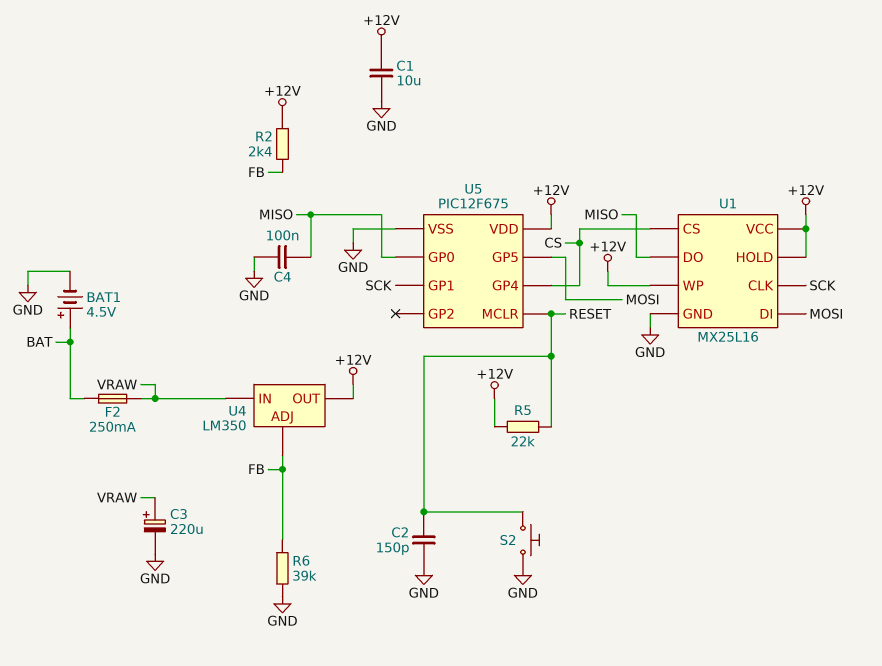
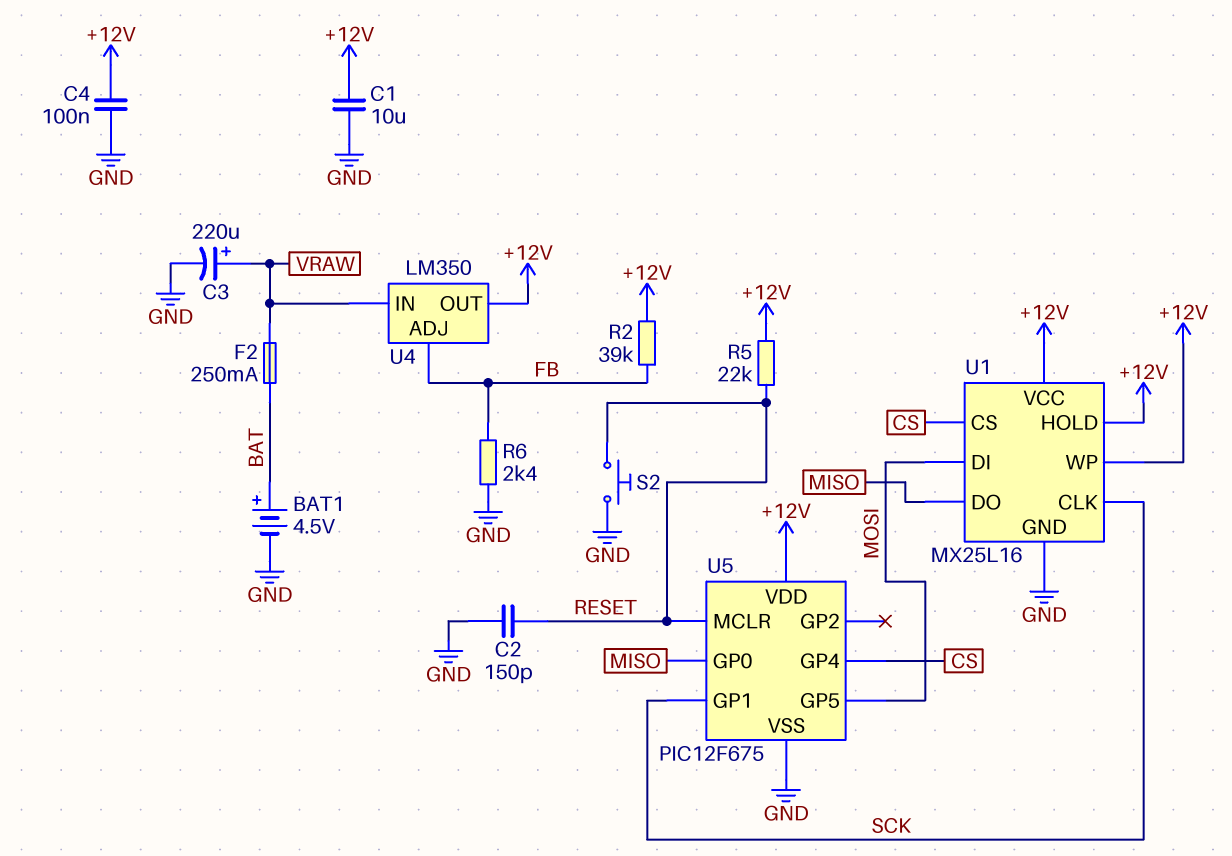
C4: 100nF (GND, MISO) -> 100nF (+12V, GND)
R2: 2.4k (+12V, FB) -> 39k (+12V, FB)
R6: 39k (FB, GND) -> 2.4k (FB, GND)

